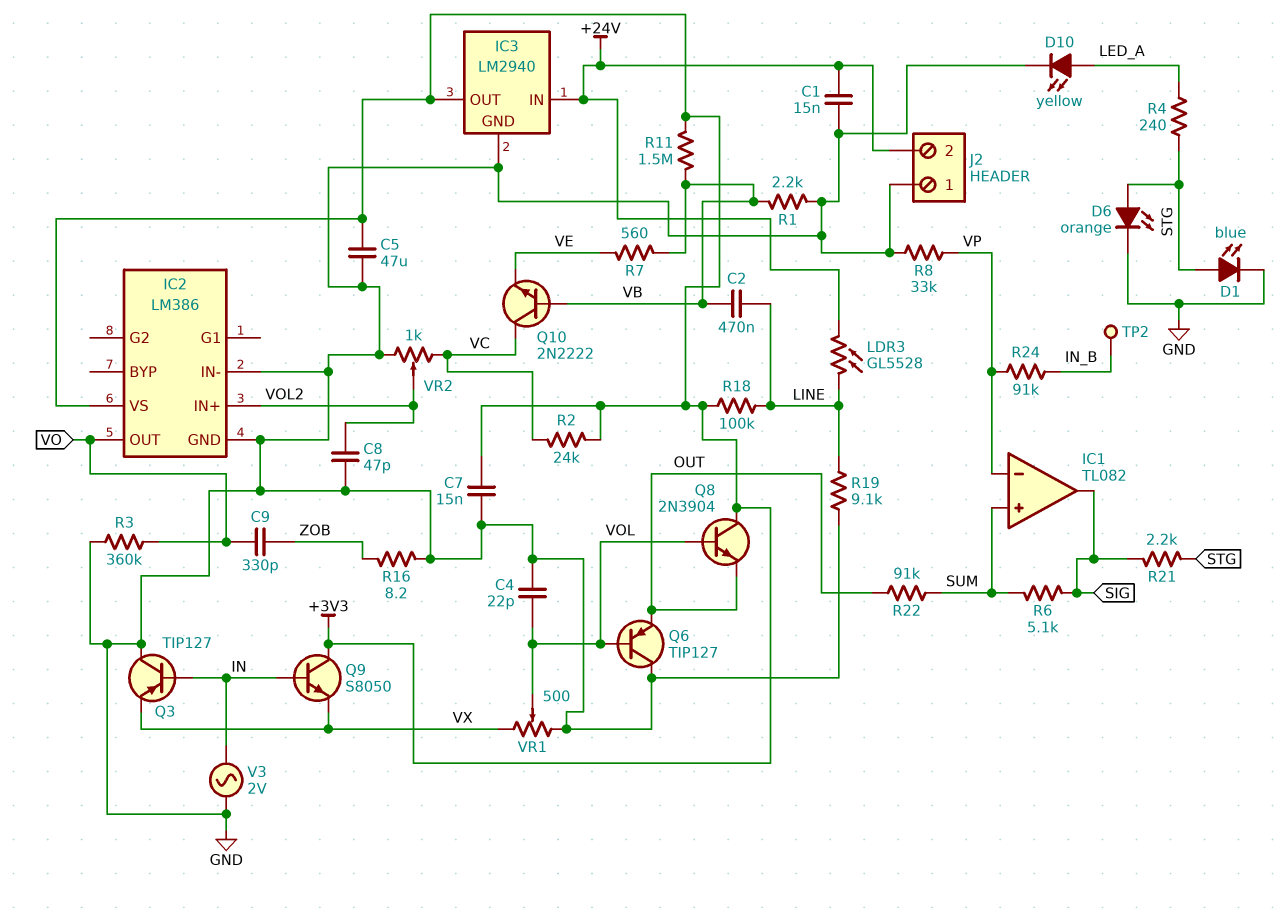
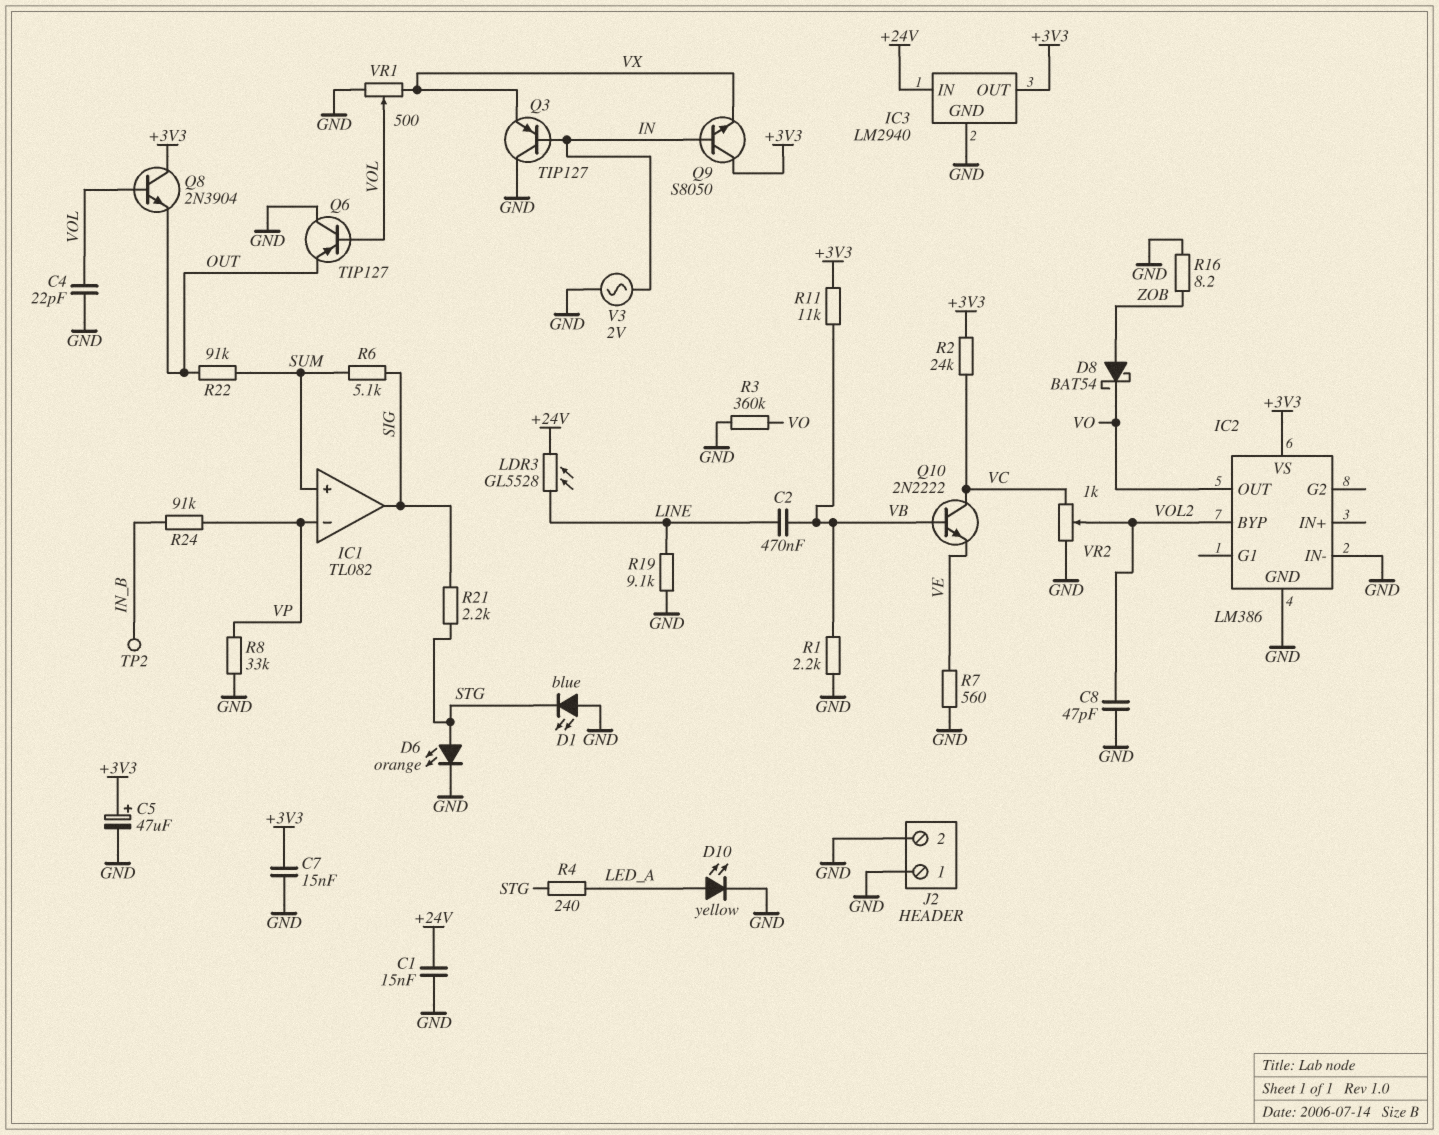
C5: 47uF (+3V3, GND) -> 47uF (plus +3V3, minus GND)
C9: 330pF (VO, ZOB) -> none
D1: LED blue (A STG, K GND) -> LED blue (A GND, K STG)
D8: none -> schottky BAT54 (A ZOB, K VO)
IC2 pin BYP: none -> VOL2
IC2 pin IN+: VOL2 -> none
J2 pin 2: +24V -> GND
R7: 560 (VB, VE) -> 560 (GND, VE)
R11: 1.5M (+3V3, VB) -> 11k (+3V3, VB)
R18: 100k (+3V3, LINE) -> none

